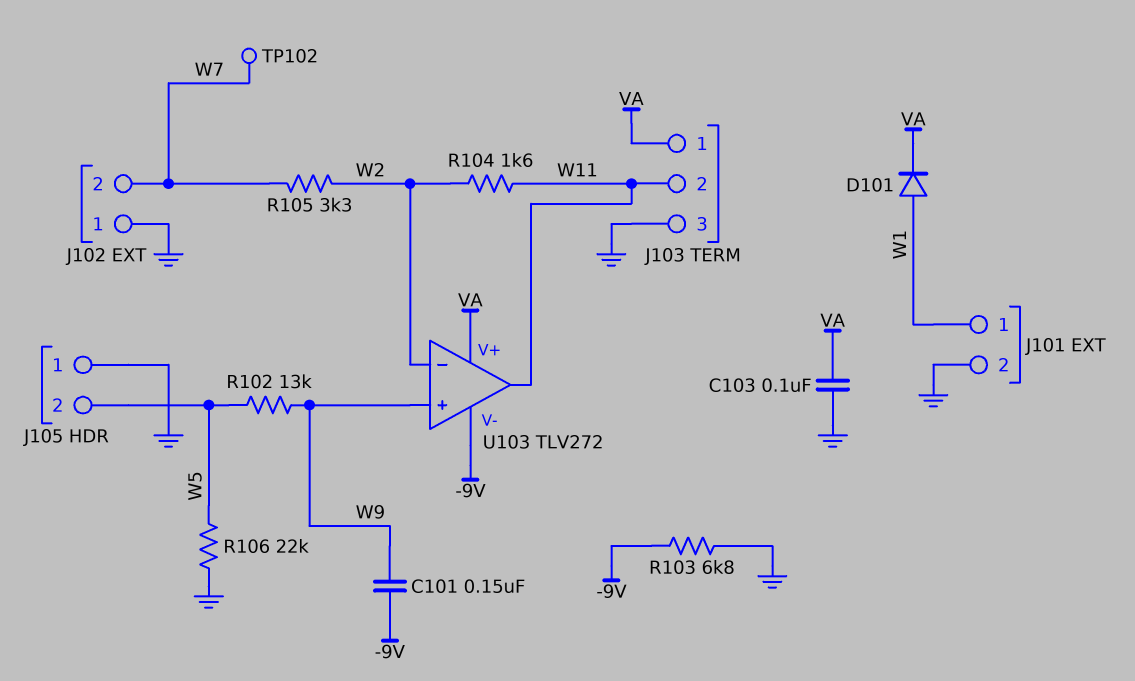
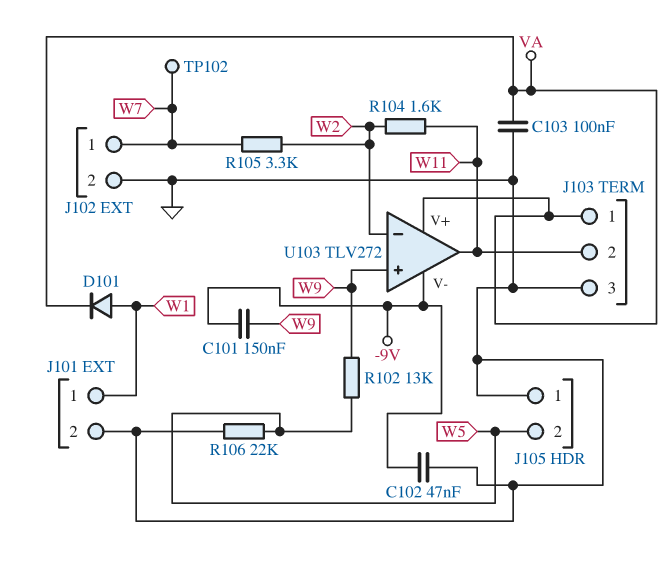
C102: none -> 47nF (-9V, GND)
J102 pin 1: GND -> W7
J102 pin 2: W7 -> GND
R103: 6.8k (-9V, GND) -> none

